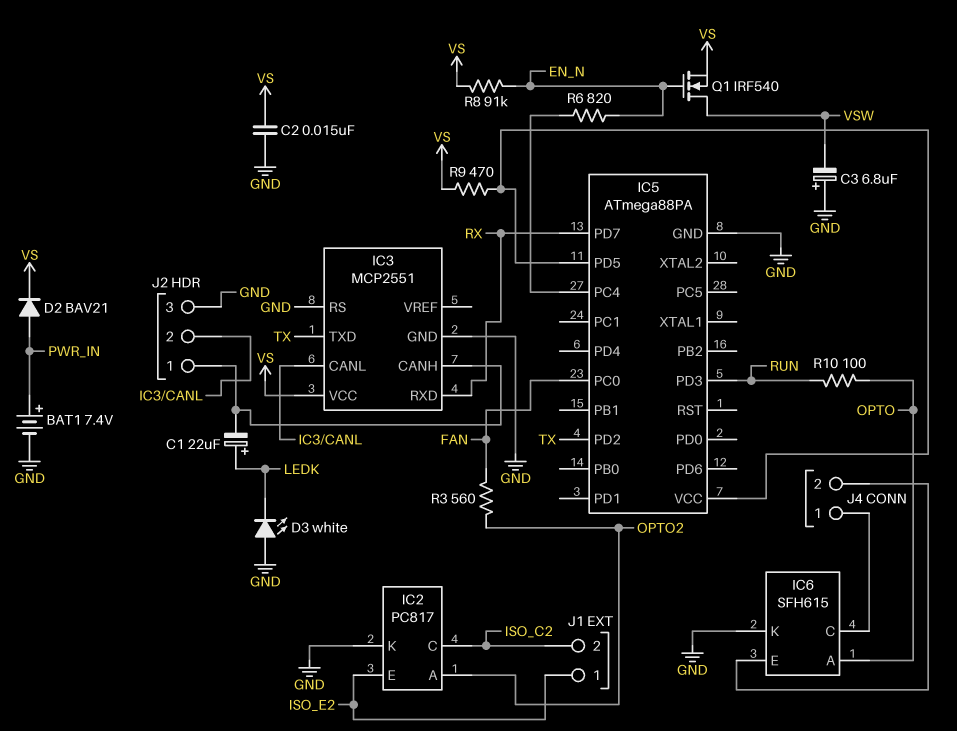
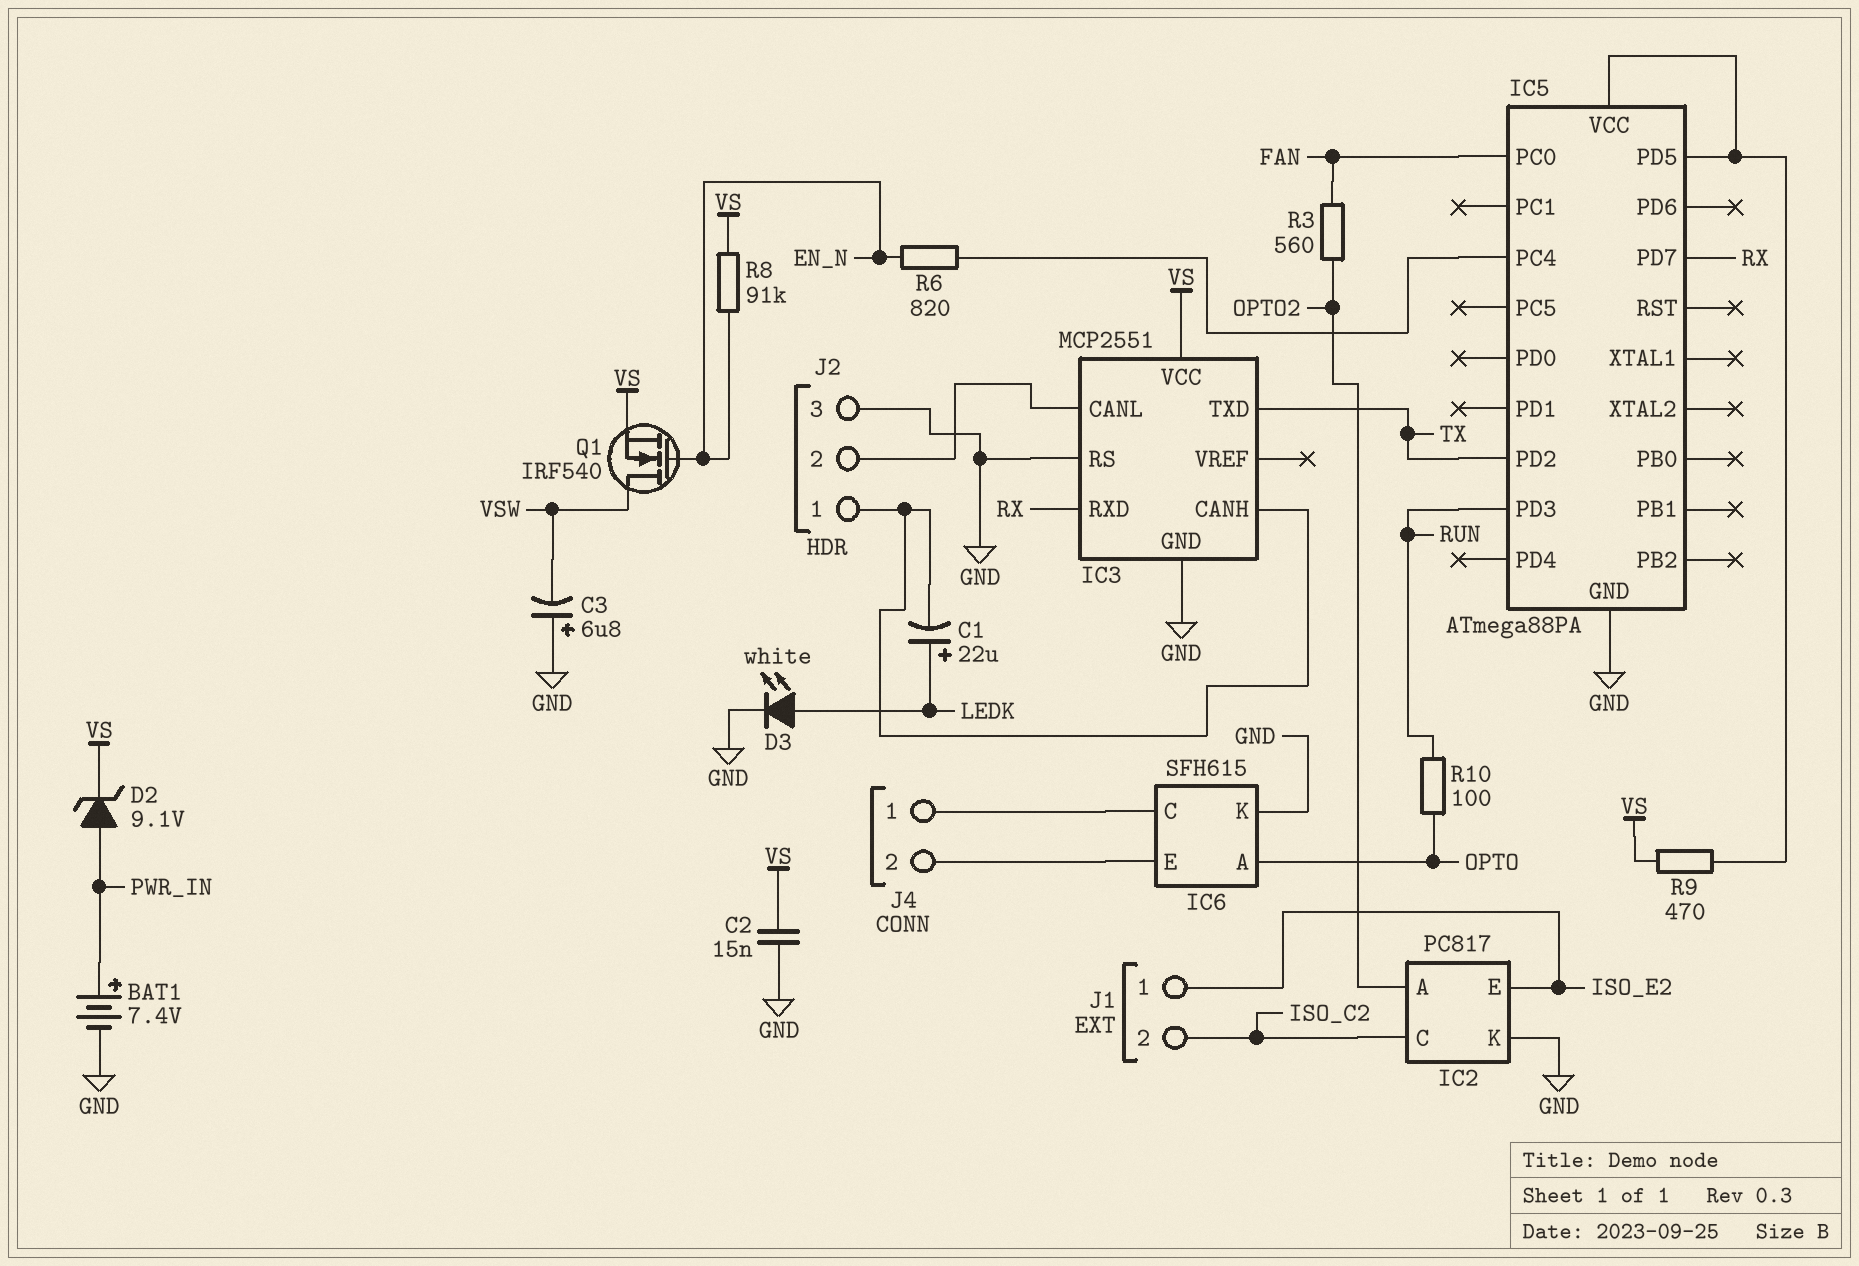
D2: diode BAV21 (A PWR_IN, K VS) -> zener 9.1V (A PWR_IN, K VS)
D3: LED white (A GND, K LEDK) -> LED white (A LEDK, K GND)

